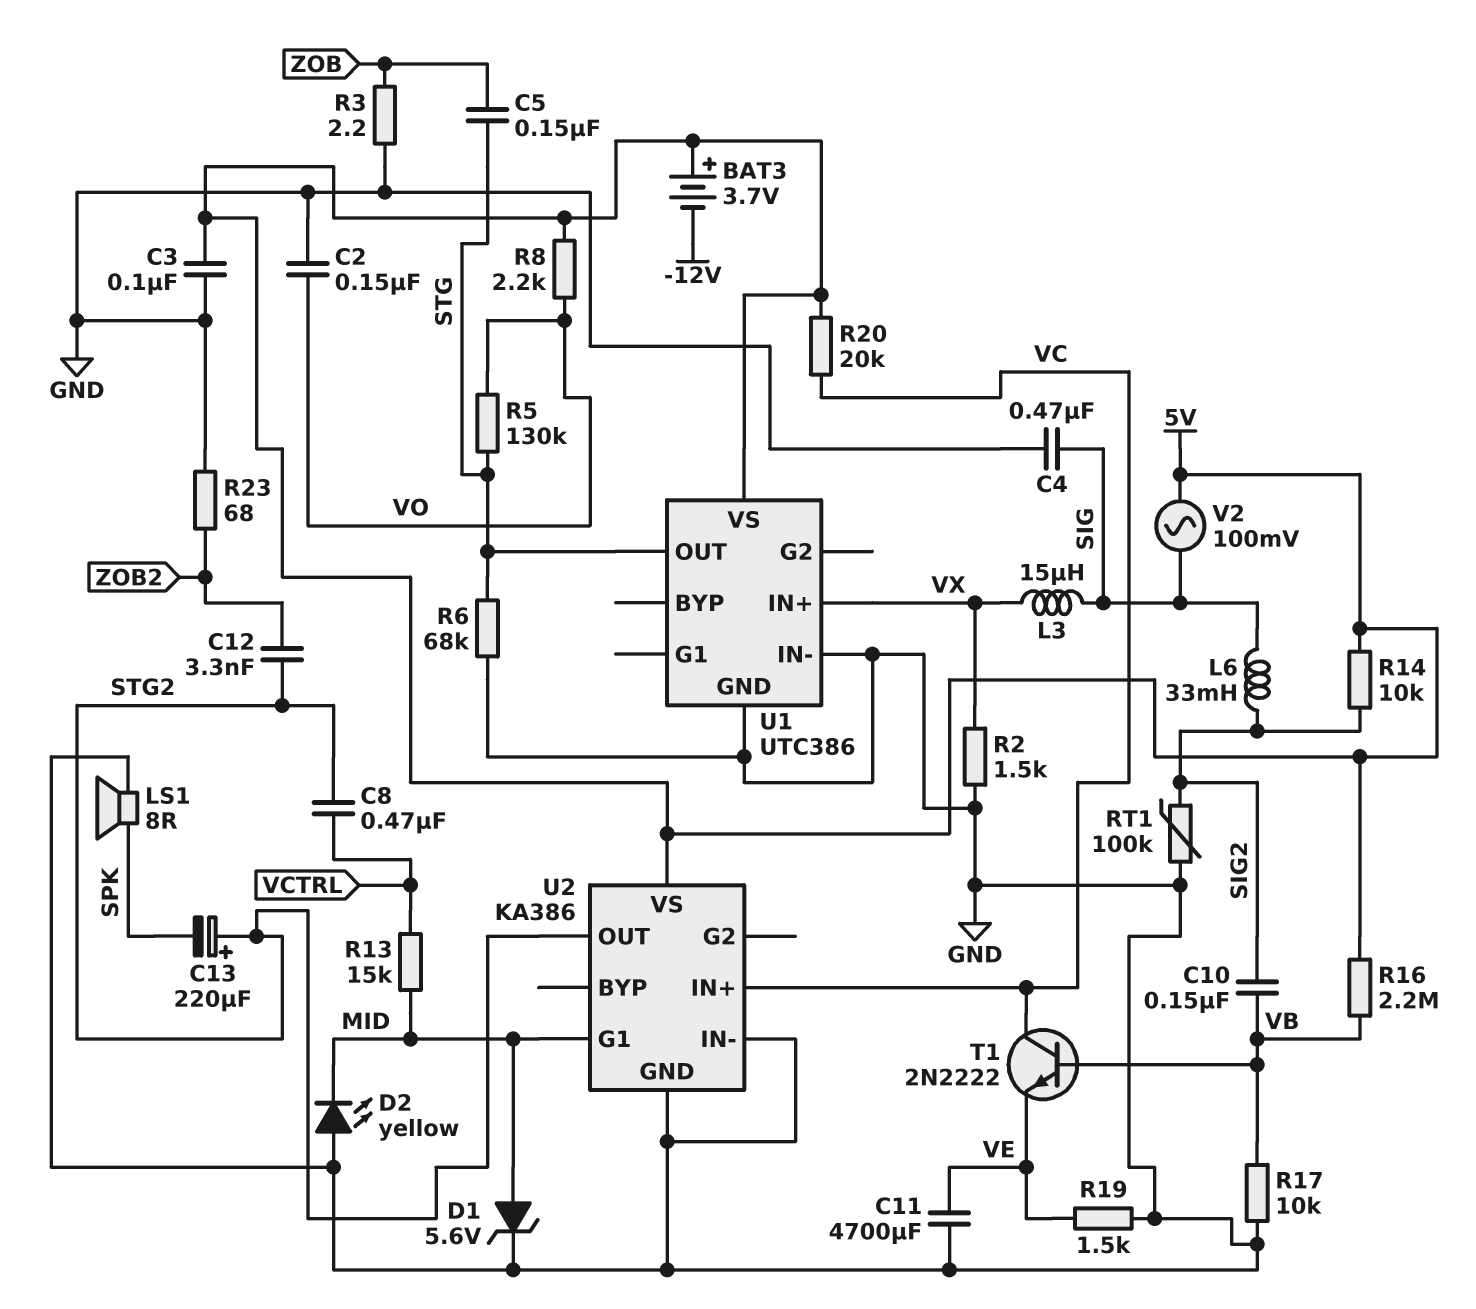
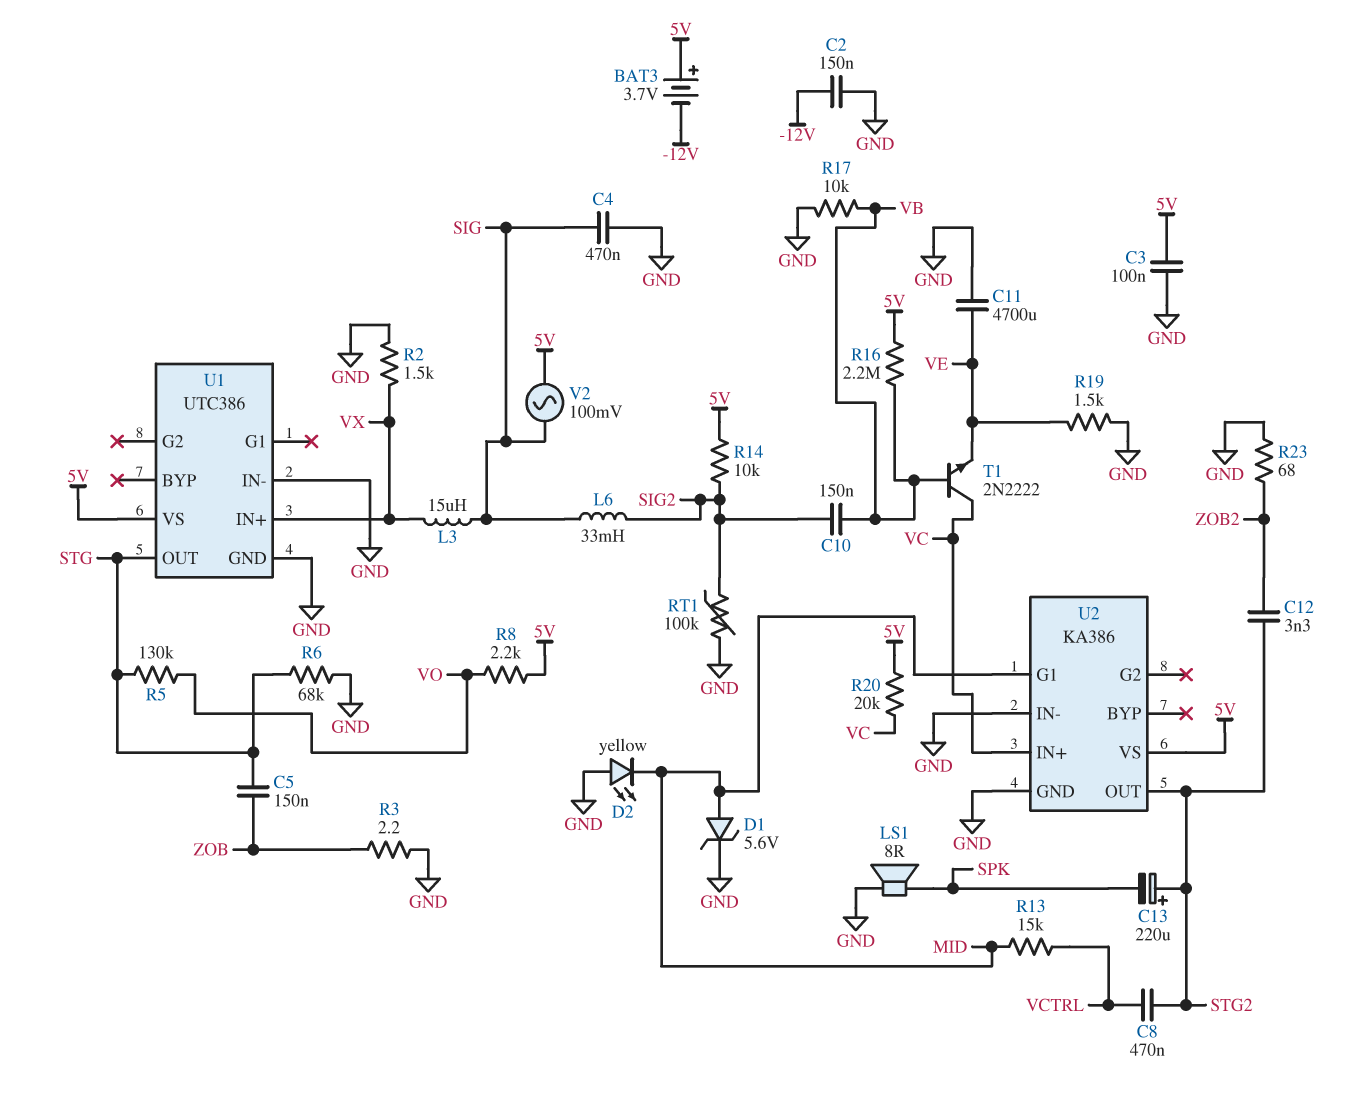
C2: 150nF (GND, VO) -> 150nF (-12V, GND)

